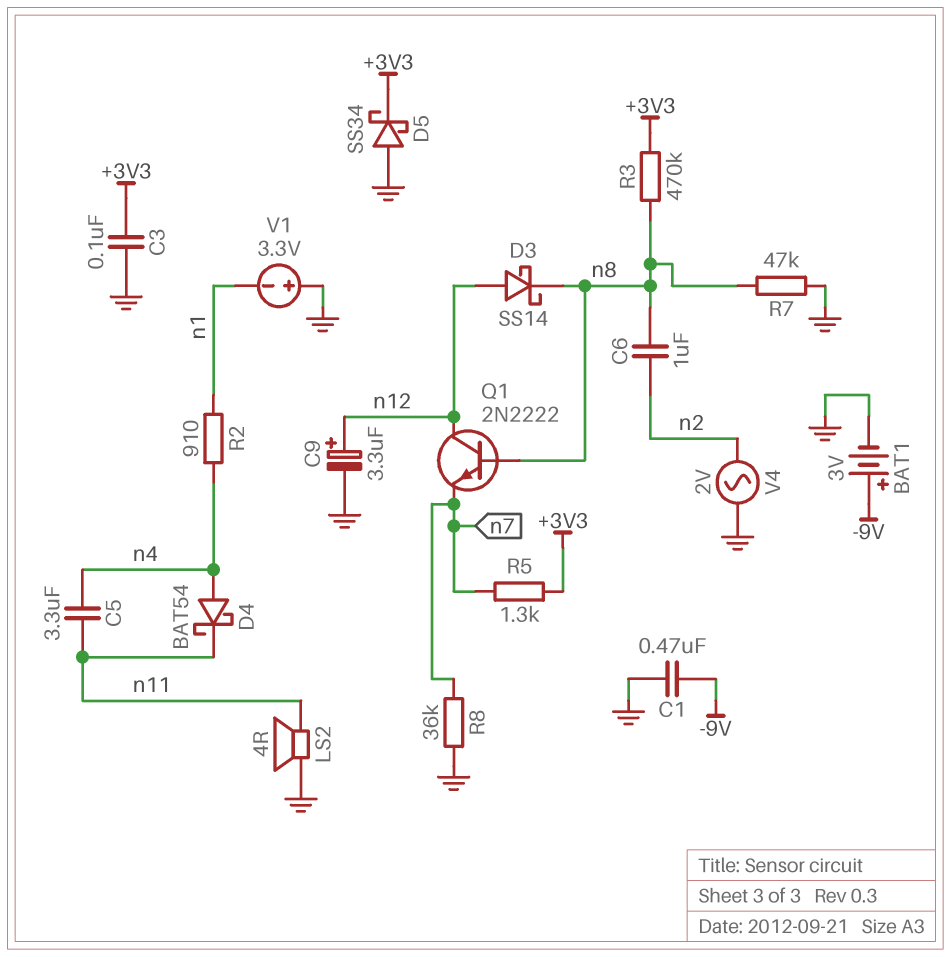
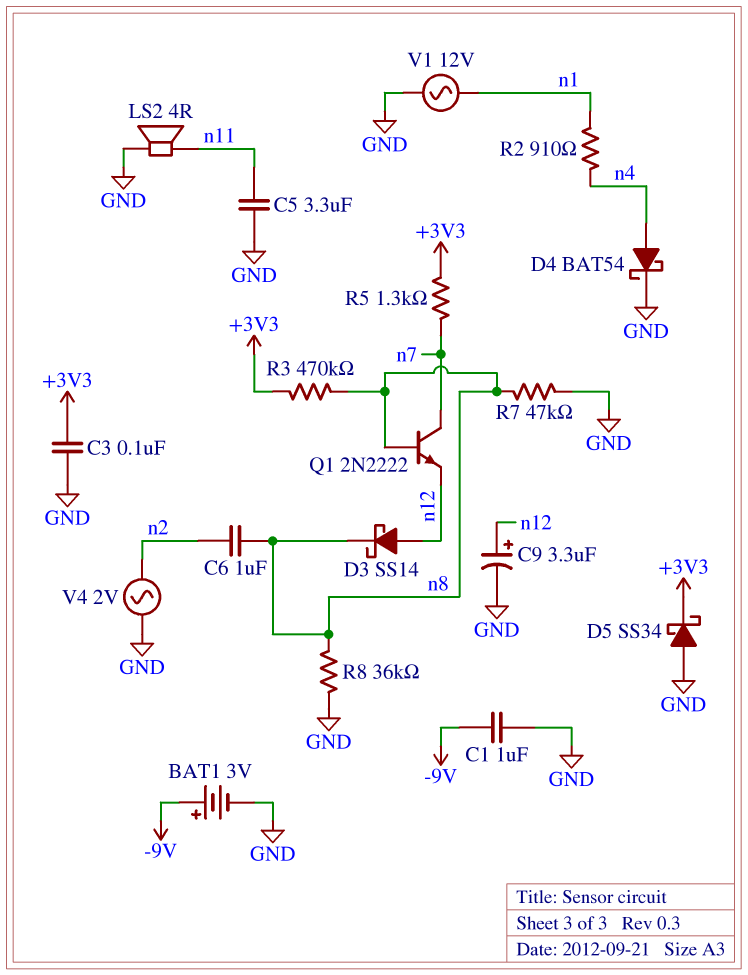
C1: 470nF (-9V, GND) -> 1uF (-9V, GND)
C5: 3.3uF (n4, n11) -> 3.3uF (GND, n11)
D4: schottky BAT54 (A n4, K n11) -> schottky BAT54 (A n4, K GND)
Q1: NPN 2N2222 (B n8, C n12, E n7) -> NPN 2N2222 (B n8, C n7, E n12)
R8: 36k (GND, n7) -> 36k (GND, n8)
V1: 3.3V (plus GND, minus n1) -> AC 12V (GND, n1)

